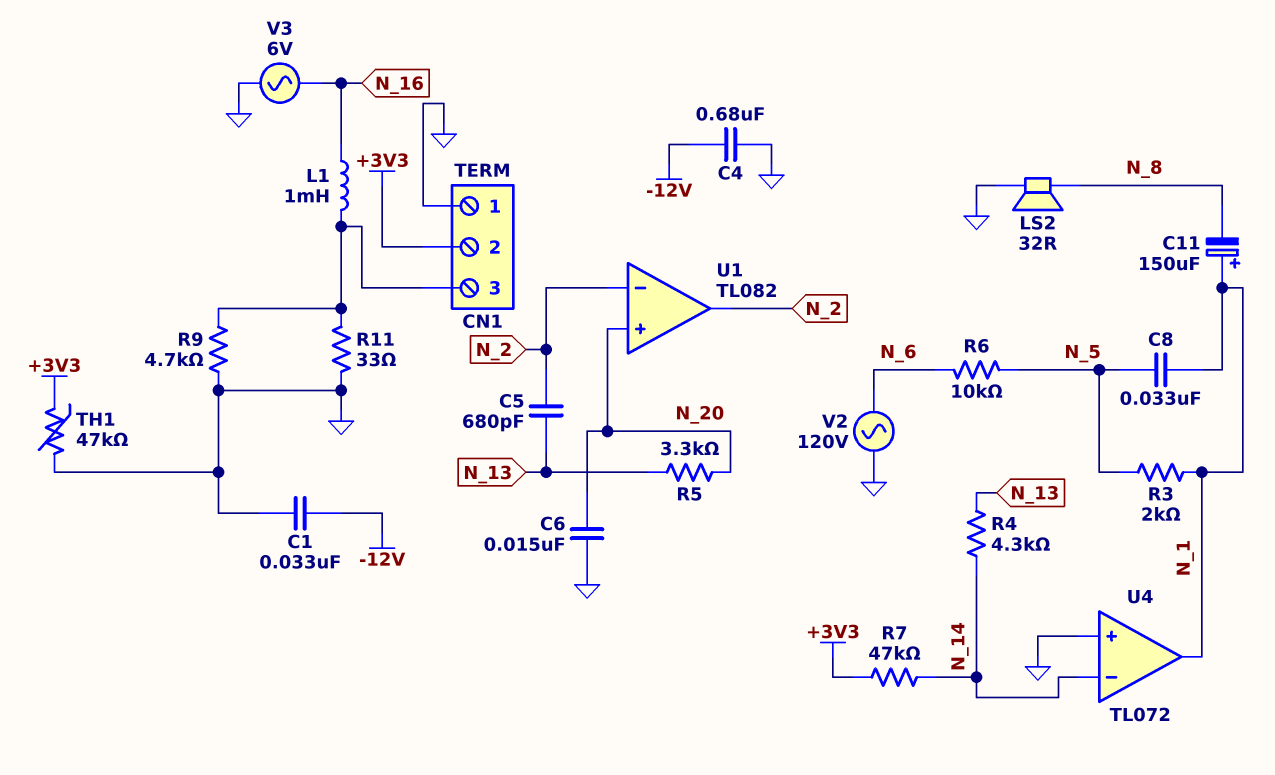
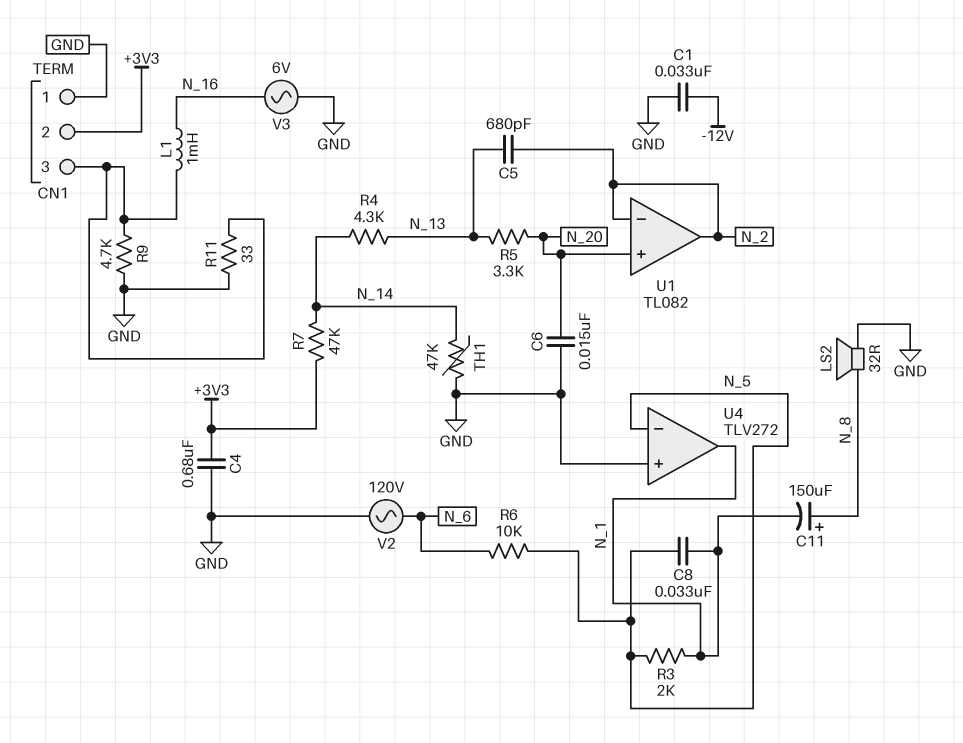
C4: 680nF (-12V, GND) -> 680nF (+3V3, GND)
C11: 150uF (plus N_1, minus N_8) -> 150uF (plus N_8, minus N_1)
TH1: 47k (+3V3, GND) -> 47k (GND, N_14)
U4: TL072 -> TLV272
U4 pin in-: N_14 -> N_5

